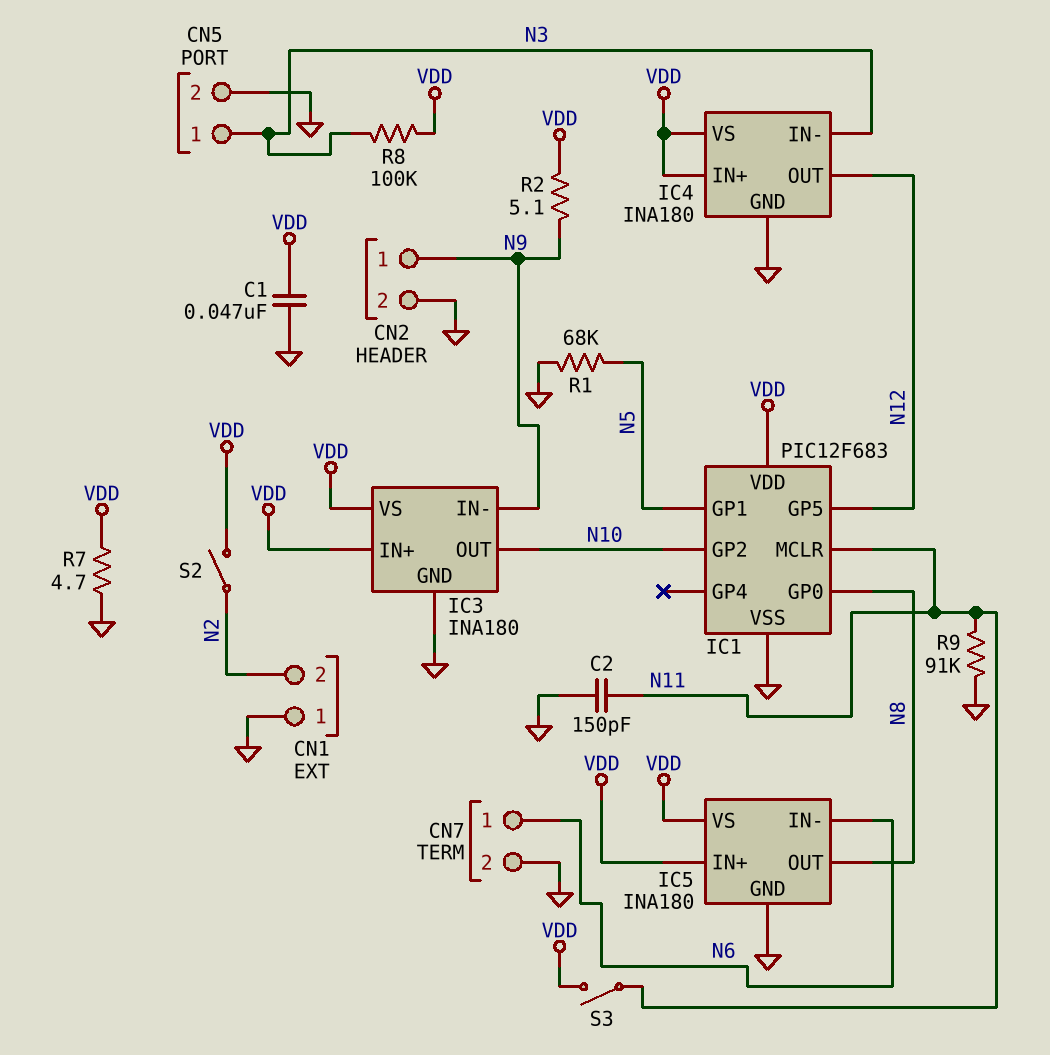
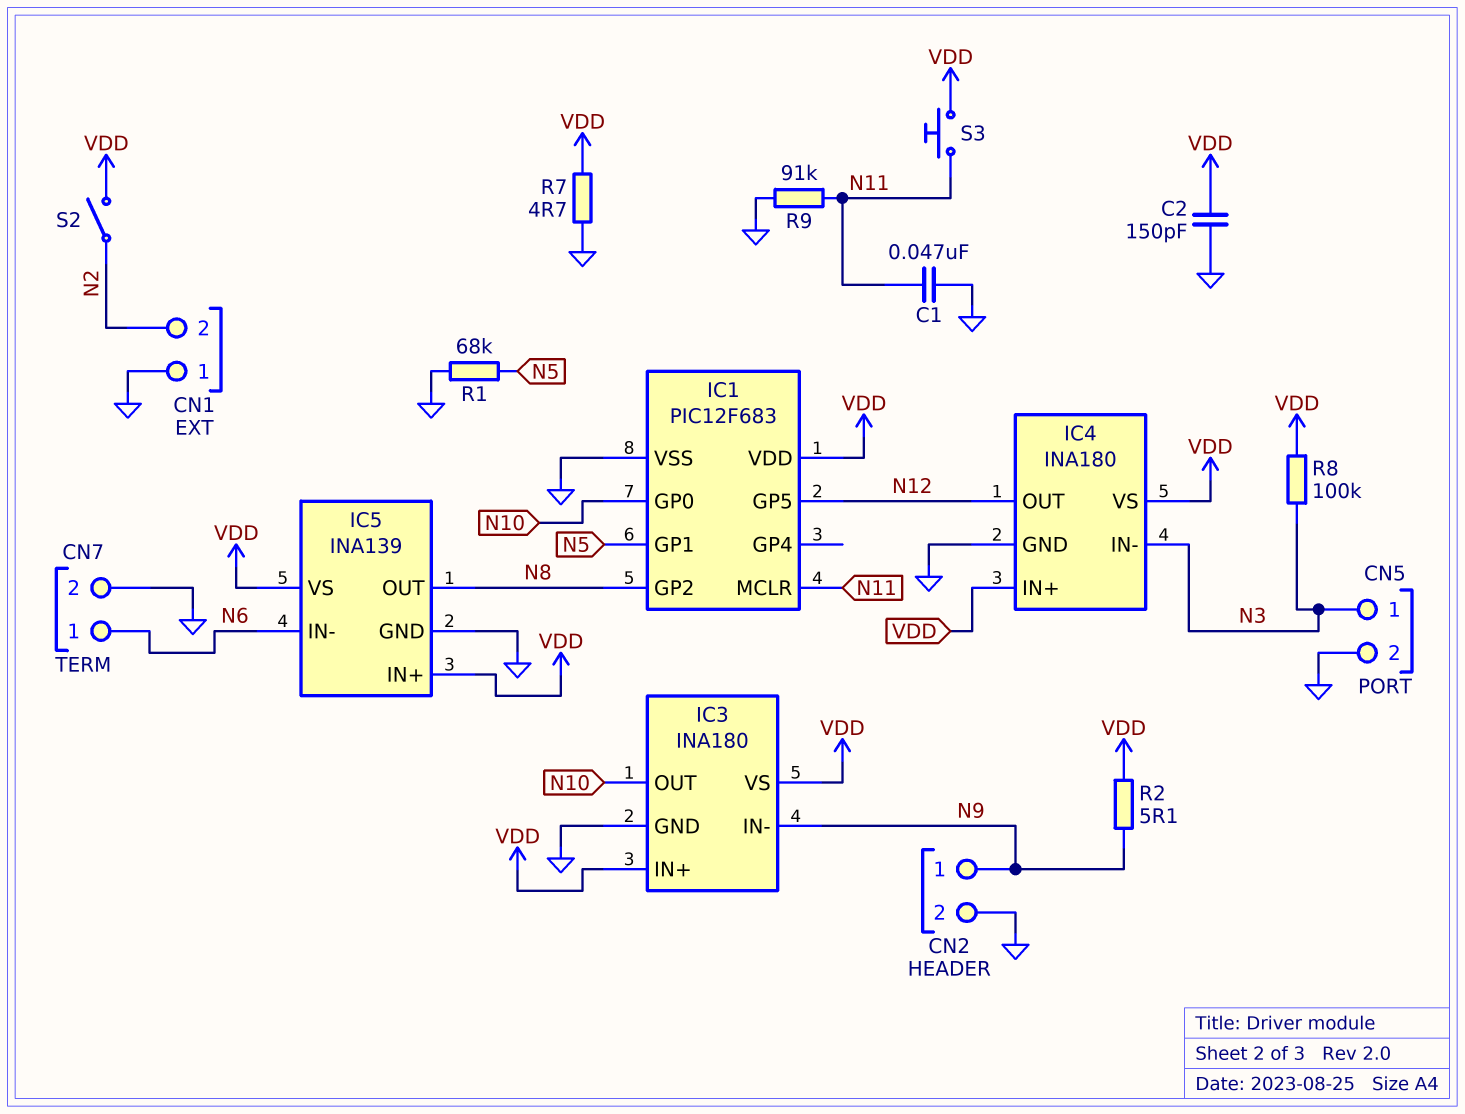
C1: 47nF (GND, VDD) -> 47nF (GND, N11)
C2: 150pF (GND, N11) -> 150pF (GND, VDD)
IC1 pin GP0: N8 -> N10
IC1 pin GP2: N10 -> N8
IC5: INA180 -> INA139
S3: switch (N11, VDD) -> button (N11, VDD)

